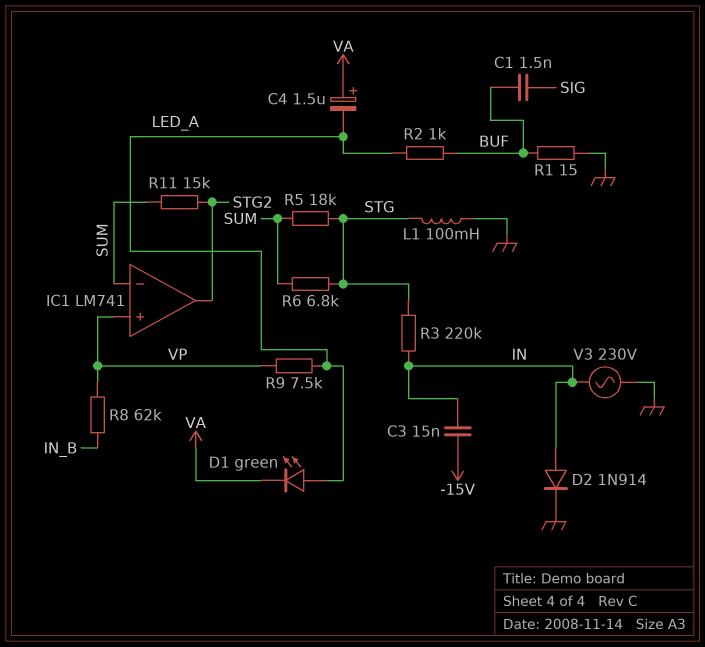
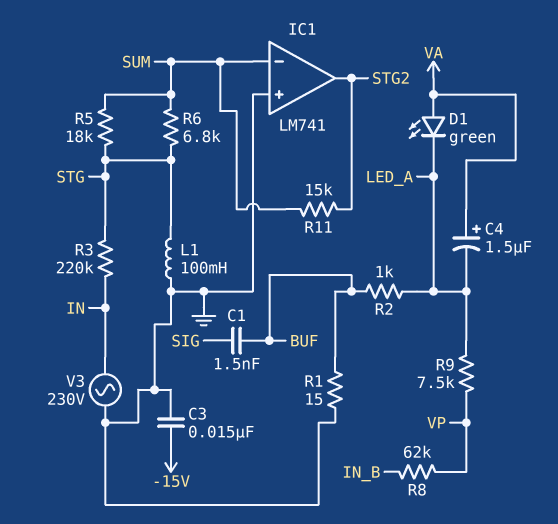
C3: 15nF (-15V, IN) -> 15nF (-15V, GND)
D1: LED green (A LED_A, K VA) -> LED green (A VA, K LED_A)
D2: diode 1N914 (A IN, K GND) -> none
IC1 pin in+: VP -> GND

